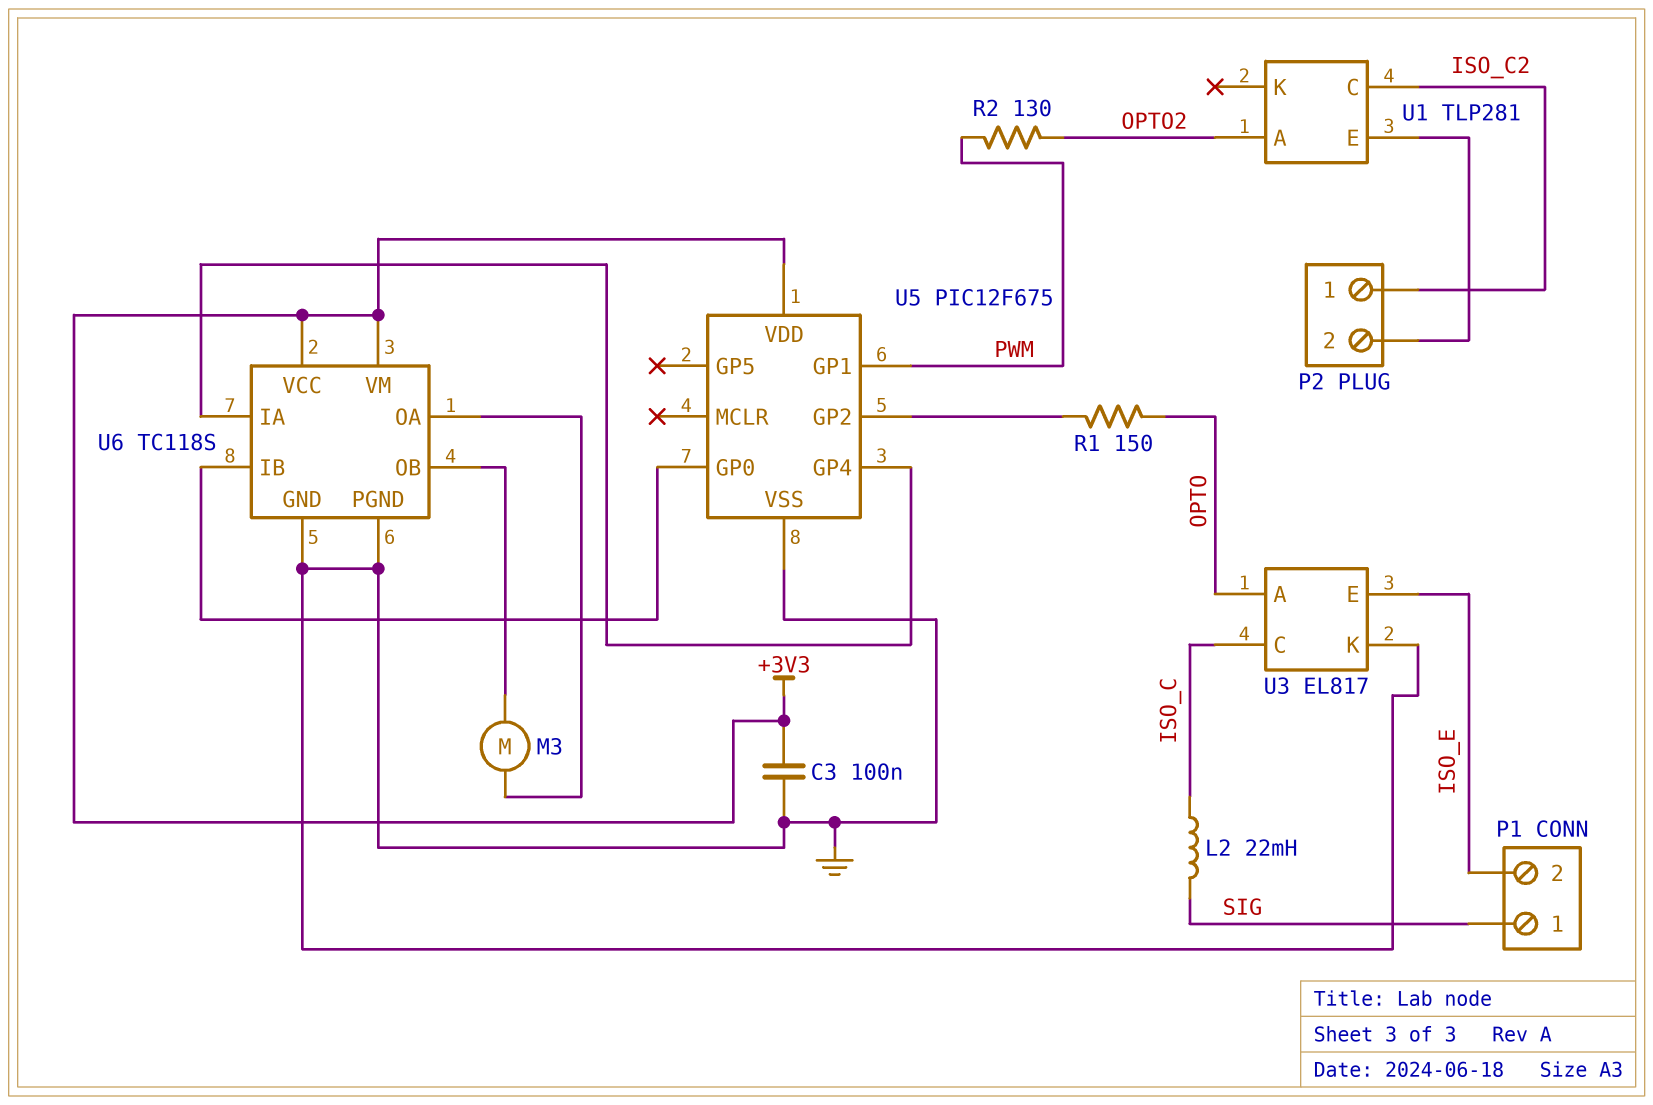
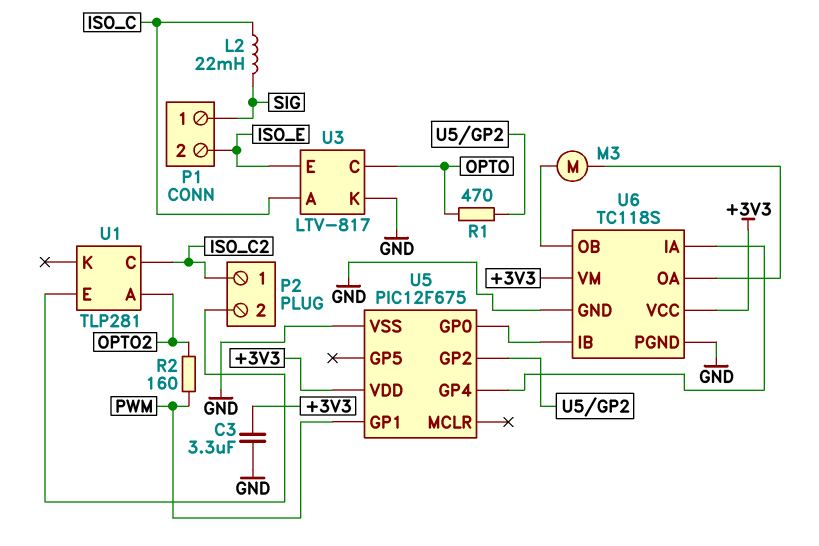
C3: 100nF (+3V3, GND) -> 3.3uF (+3V3, GND)
R1: 150 (OPTO, U5/GP2) -> 470 (OPTO, U5/GP2)
R2: 130 (OPTO2, PWM) -> 160 (OPTO2, PWM)
U3: EL817 -> LTV-817
U3 pin A: OPTO -> ISO_C
U3 pin C: ISO_C -> OPTO

